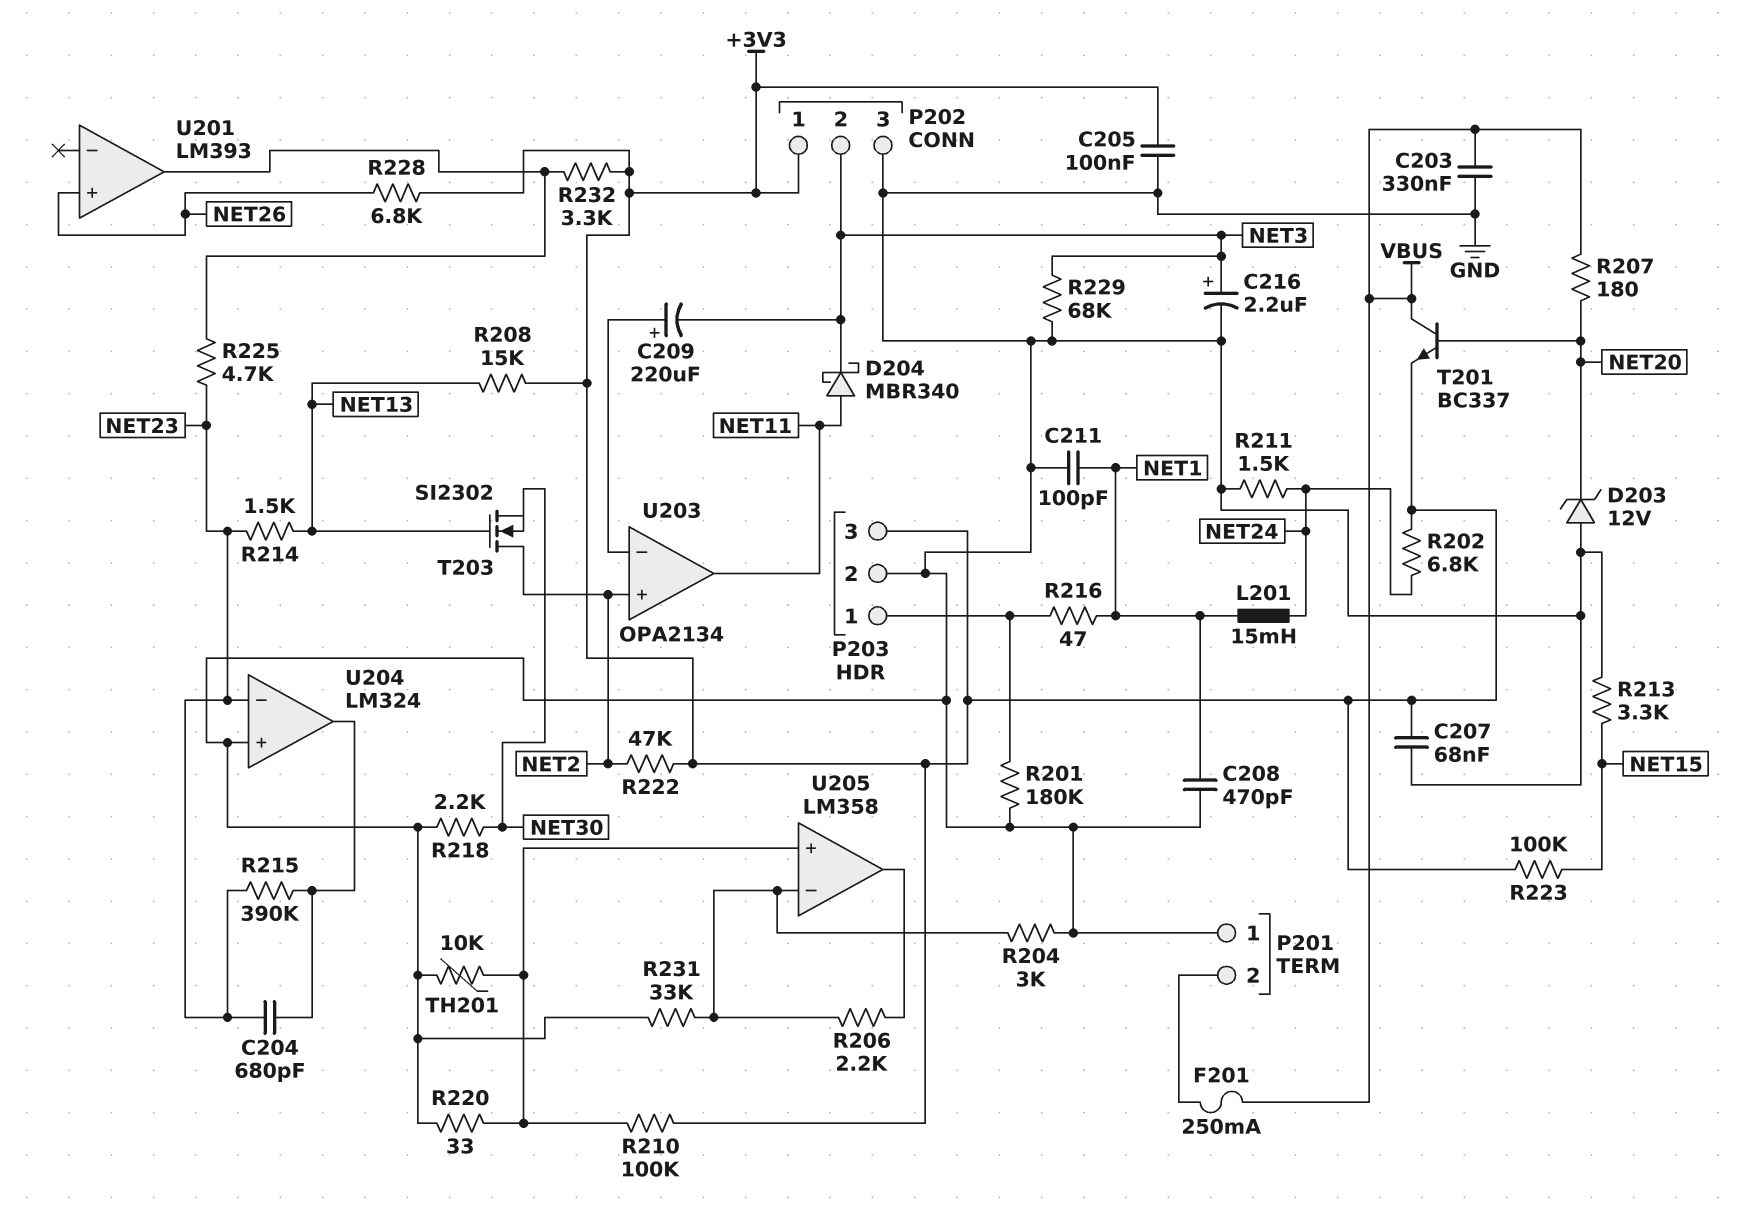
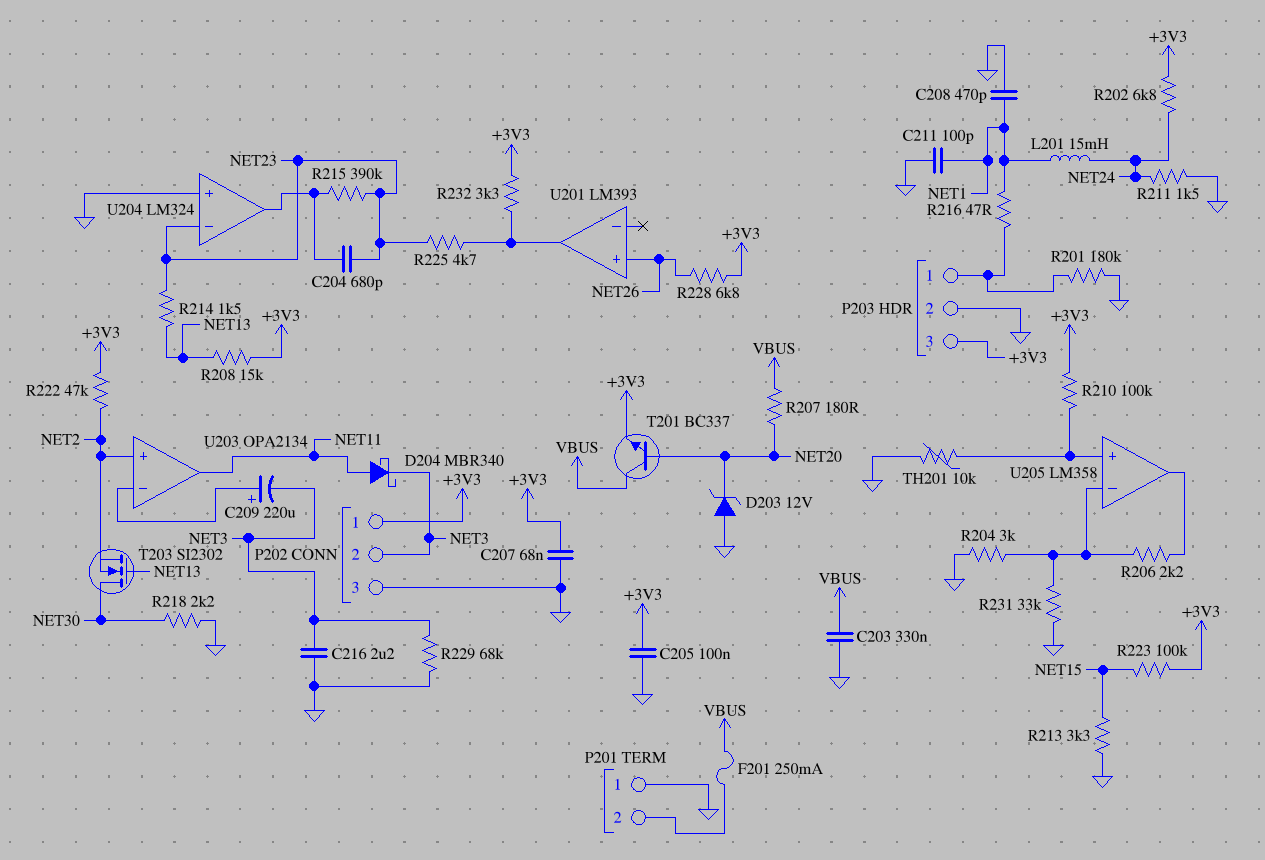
C216: 2.2uF (plus NET3, minus GND) -> 2.2uF (GND, NET3)
R220: 33 (GND, U205/in+) -> none
T203: NMOS SI2302 (G NET13, D NET2, S NET30) -> NMOS SI2302 (G NET13, D NET30, S NET2)

